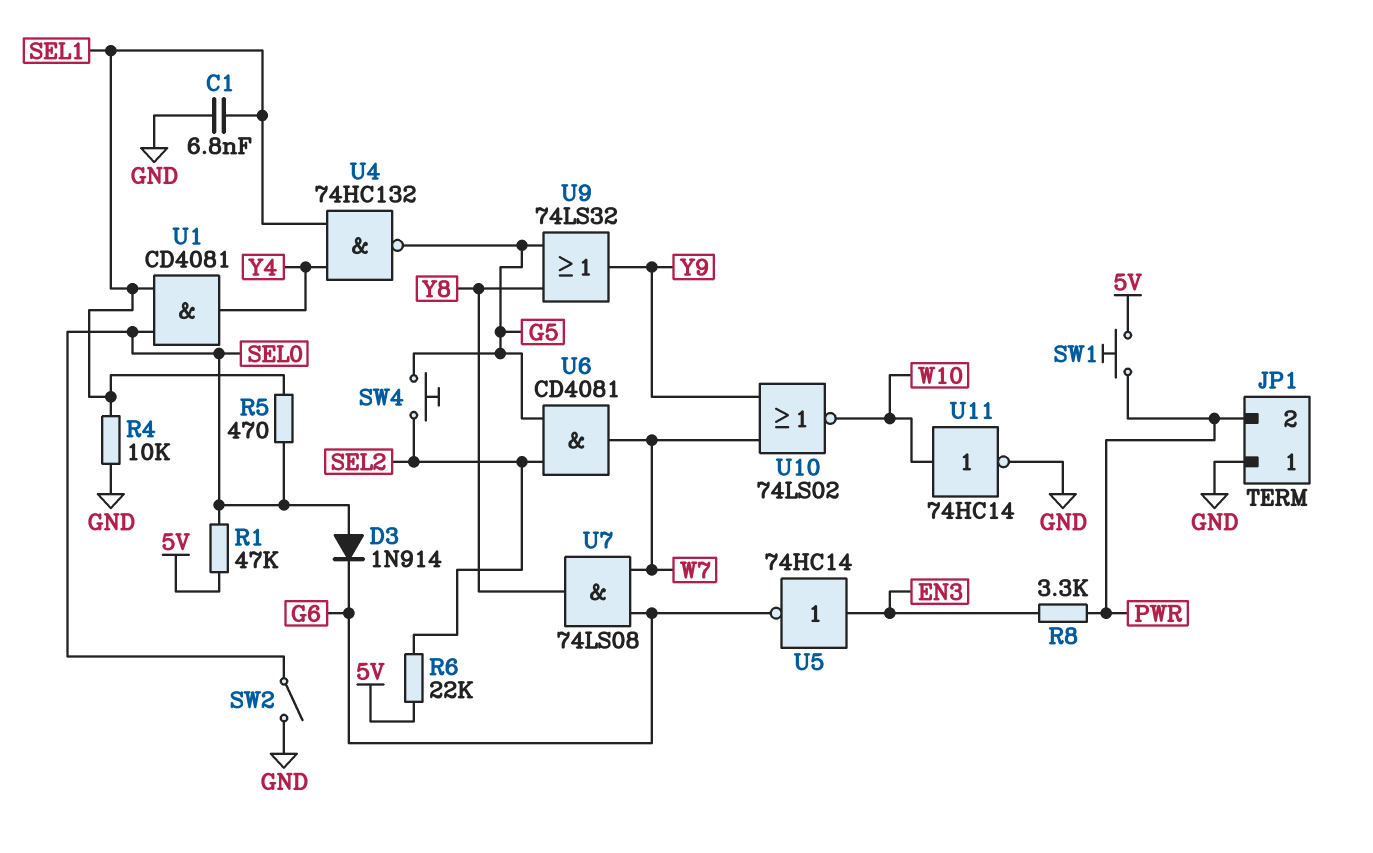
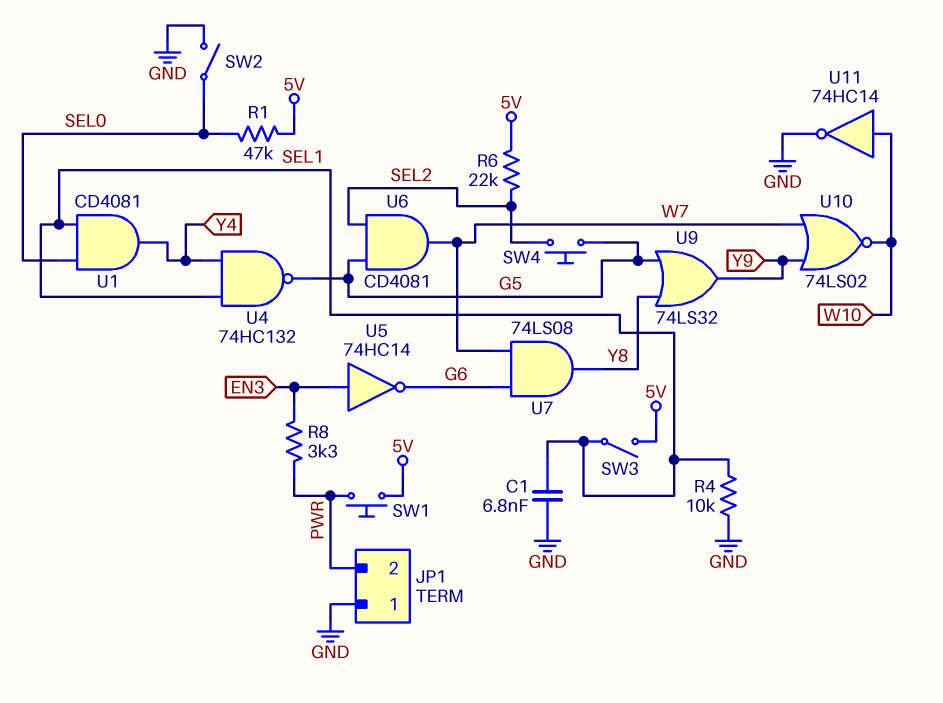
D3: diode 1N914 (A SEL0, K G6) -> none
R5: 470 (SEL0, SEL1) -> none
SW3: none -> switch (5V, SEL1)

